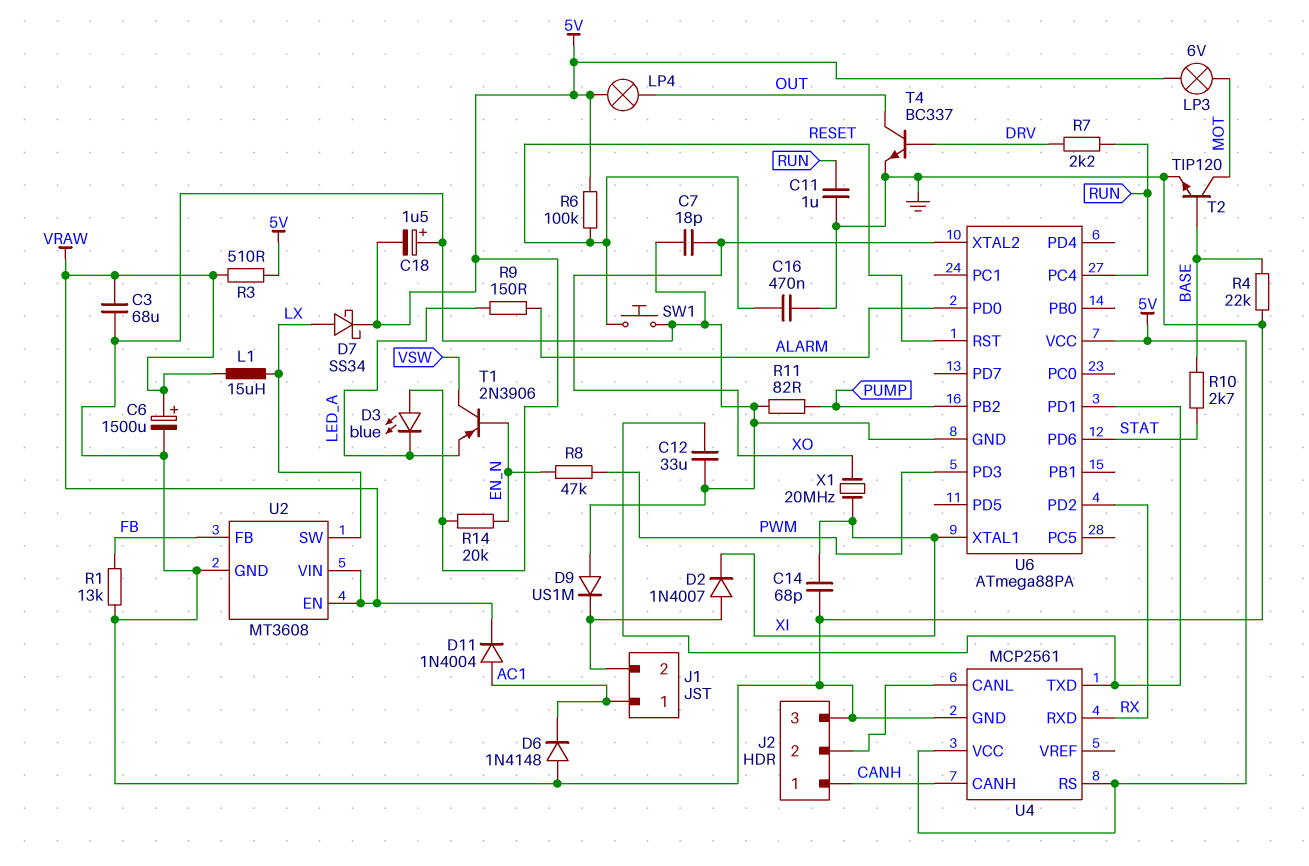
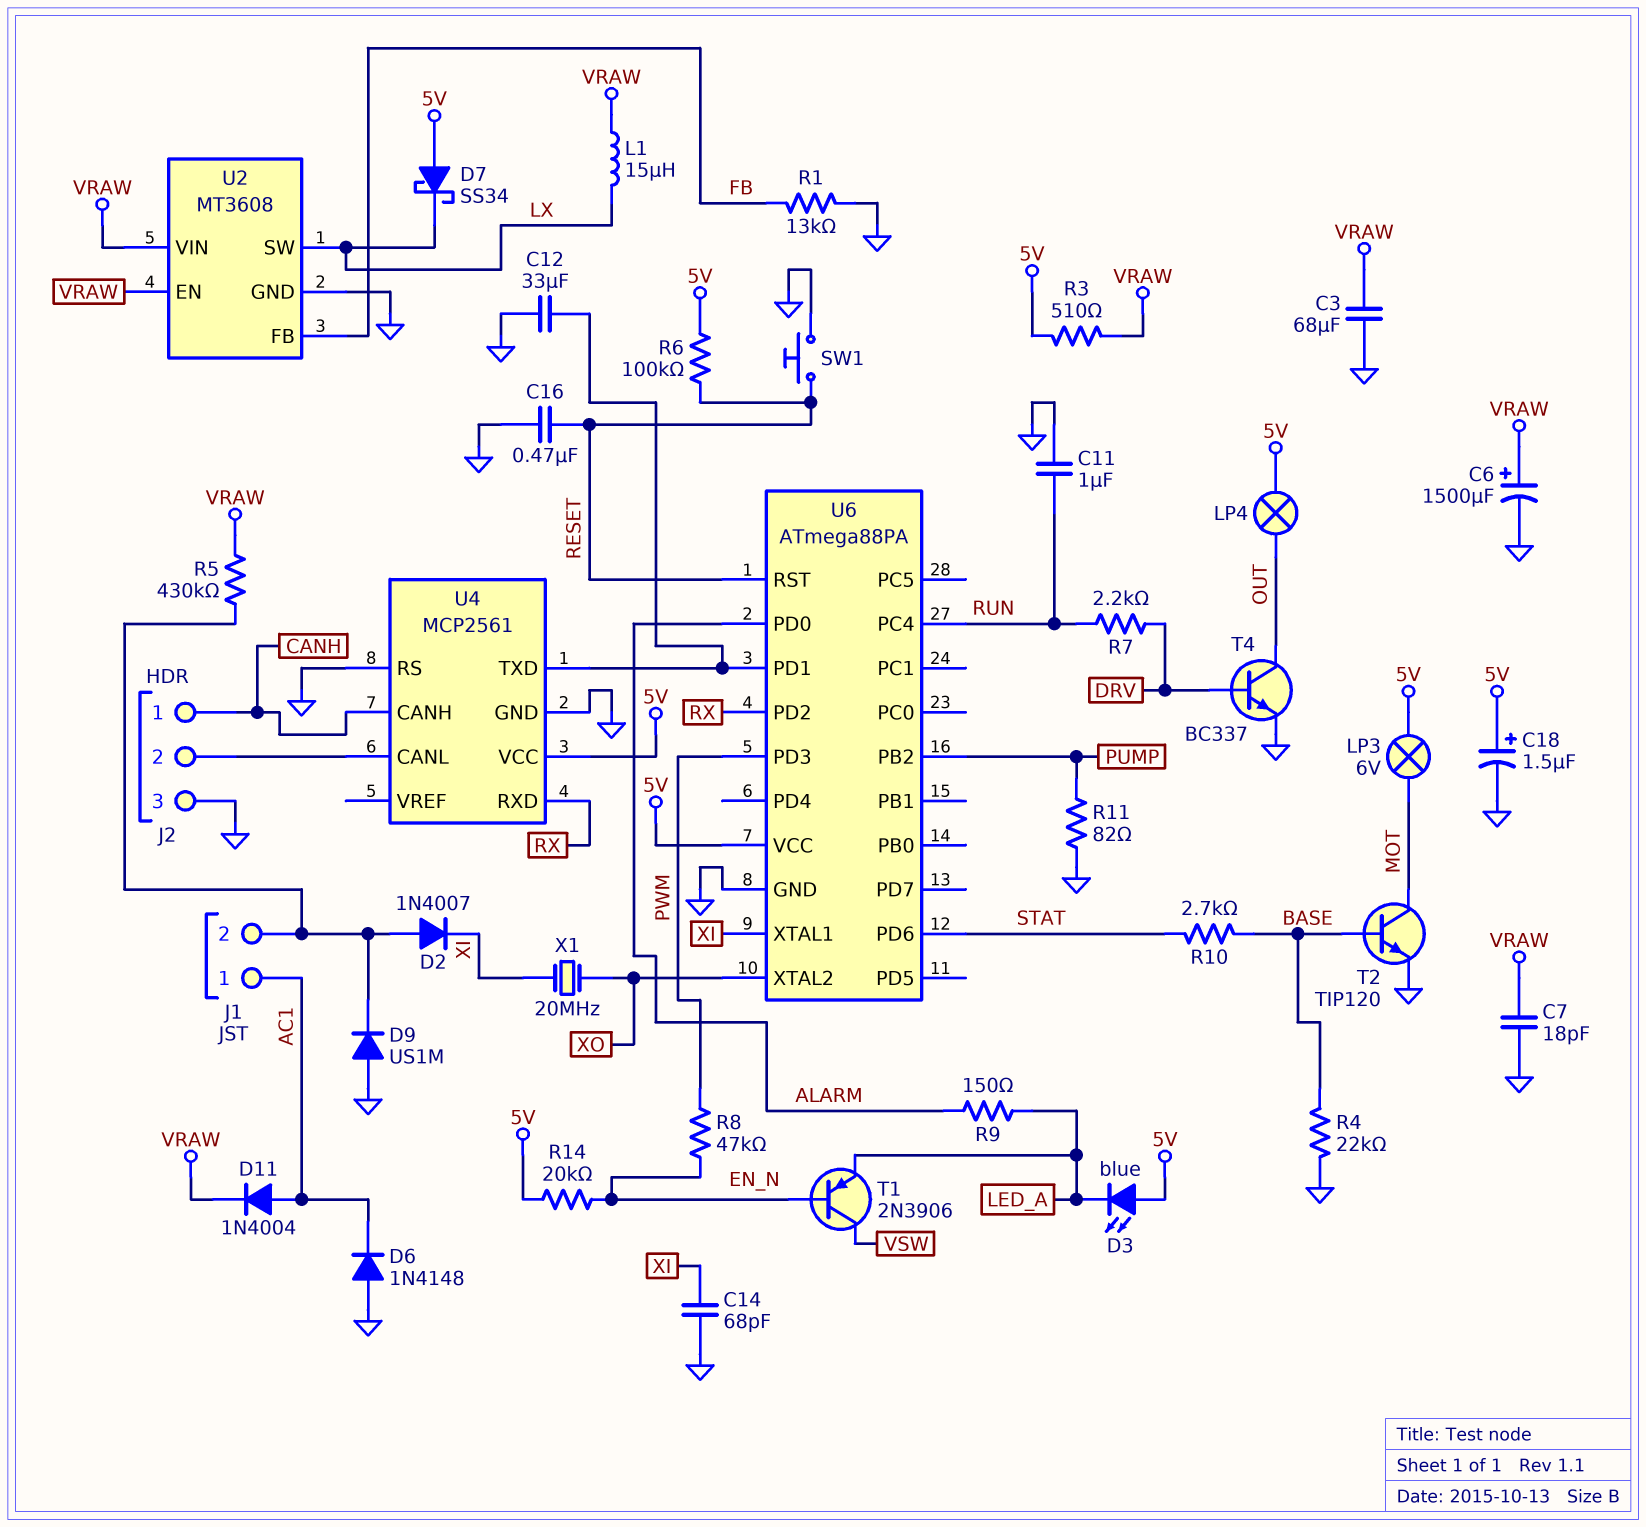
C7: 18pF (GND, XO) -> 18pF (GND, VRAW)
C18: 1.5uF (plus GND, minus 5V) -> 1.5uF (plus 5V, minus GND)
D7: schottky SS34 (A LX, K 5V) -> schottky SS34 (A 5V, K LX)
R5: none -> 430k (J1/2, VRAW)
U4 pin RS: 5V -> GND

